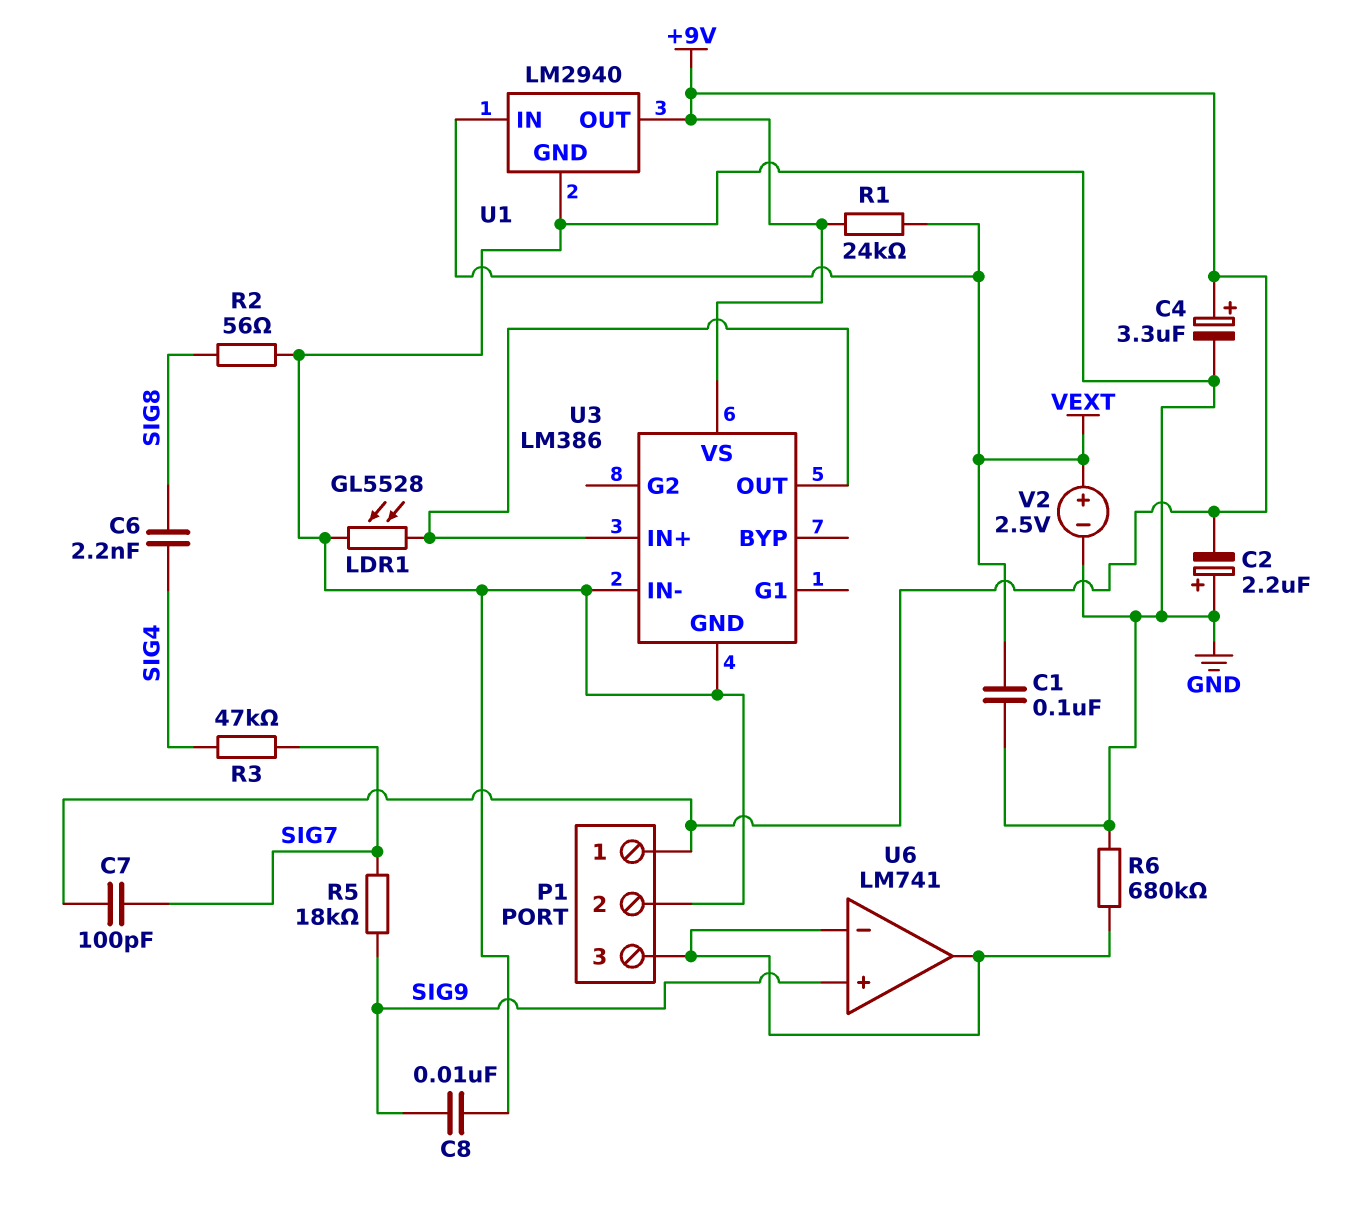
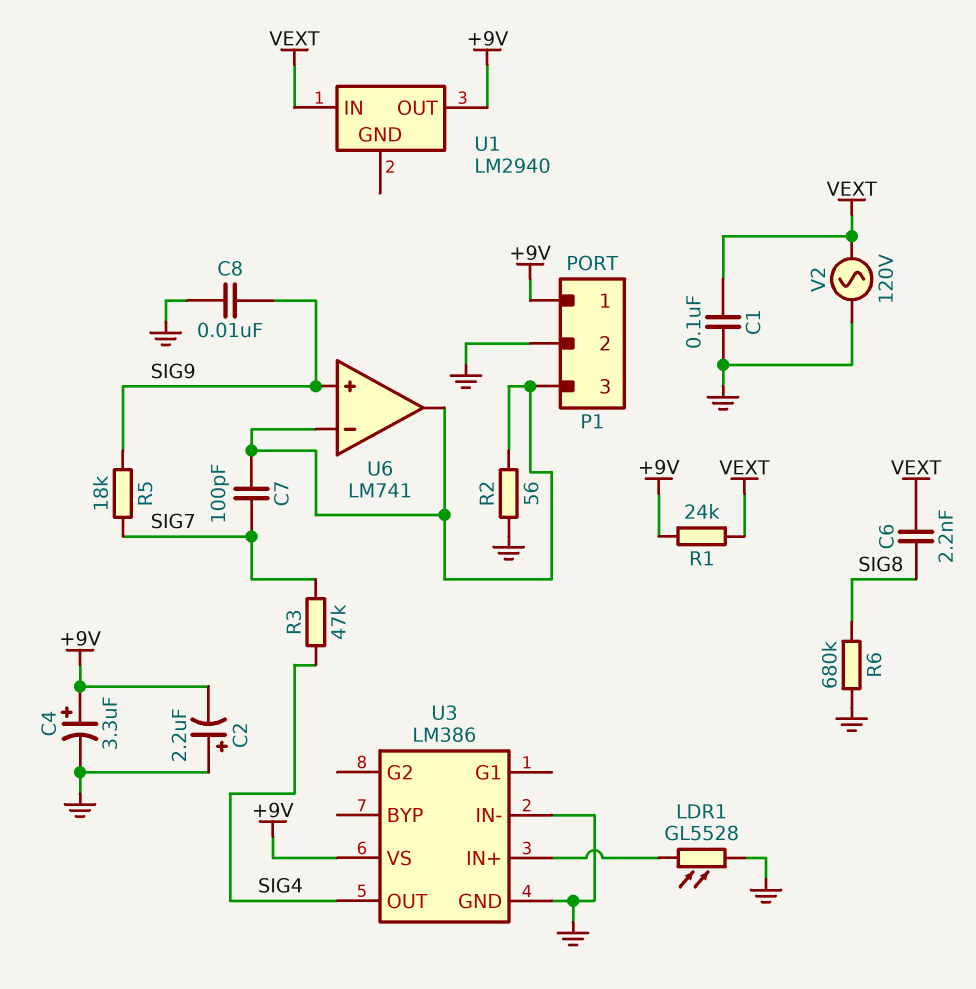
C6: 2.2nF (SIG4, SIG8) -> 2.2nF (SIG8, VEXT)
C7: 100pF (+9V, SIG7) -> 100pF (P1/3, SIG7)
R2: 56 (GND, SIG8) -> 56 (GND, P1/3)
R6: 680k (GND, P1/3) -> 680k (GND, SIG8)
U1 pin GND: GND -> none
U3 pin OUT: U3/IN+ -> SIG4
V2: 2.5V (plus VEXT, minus GND) -> AC 120V (GND, VEXT)

